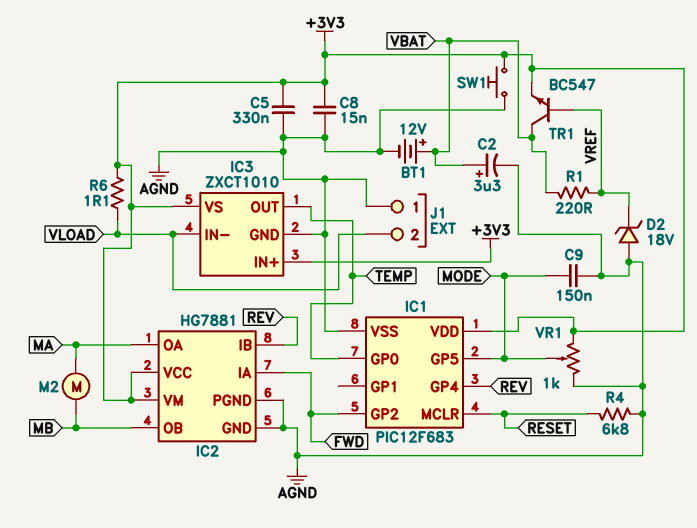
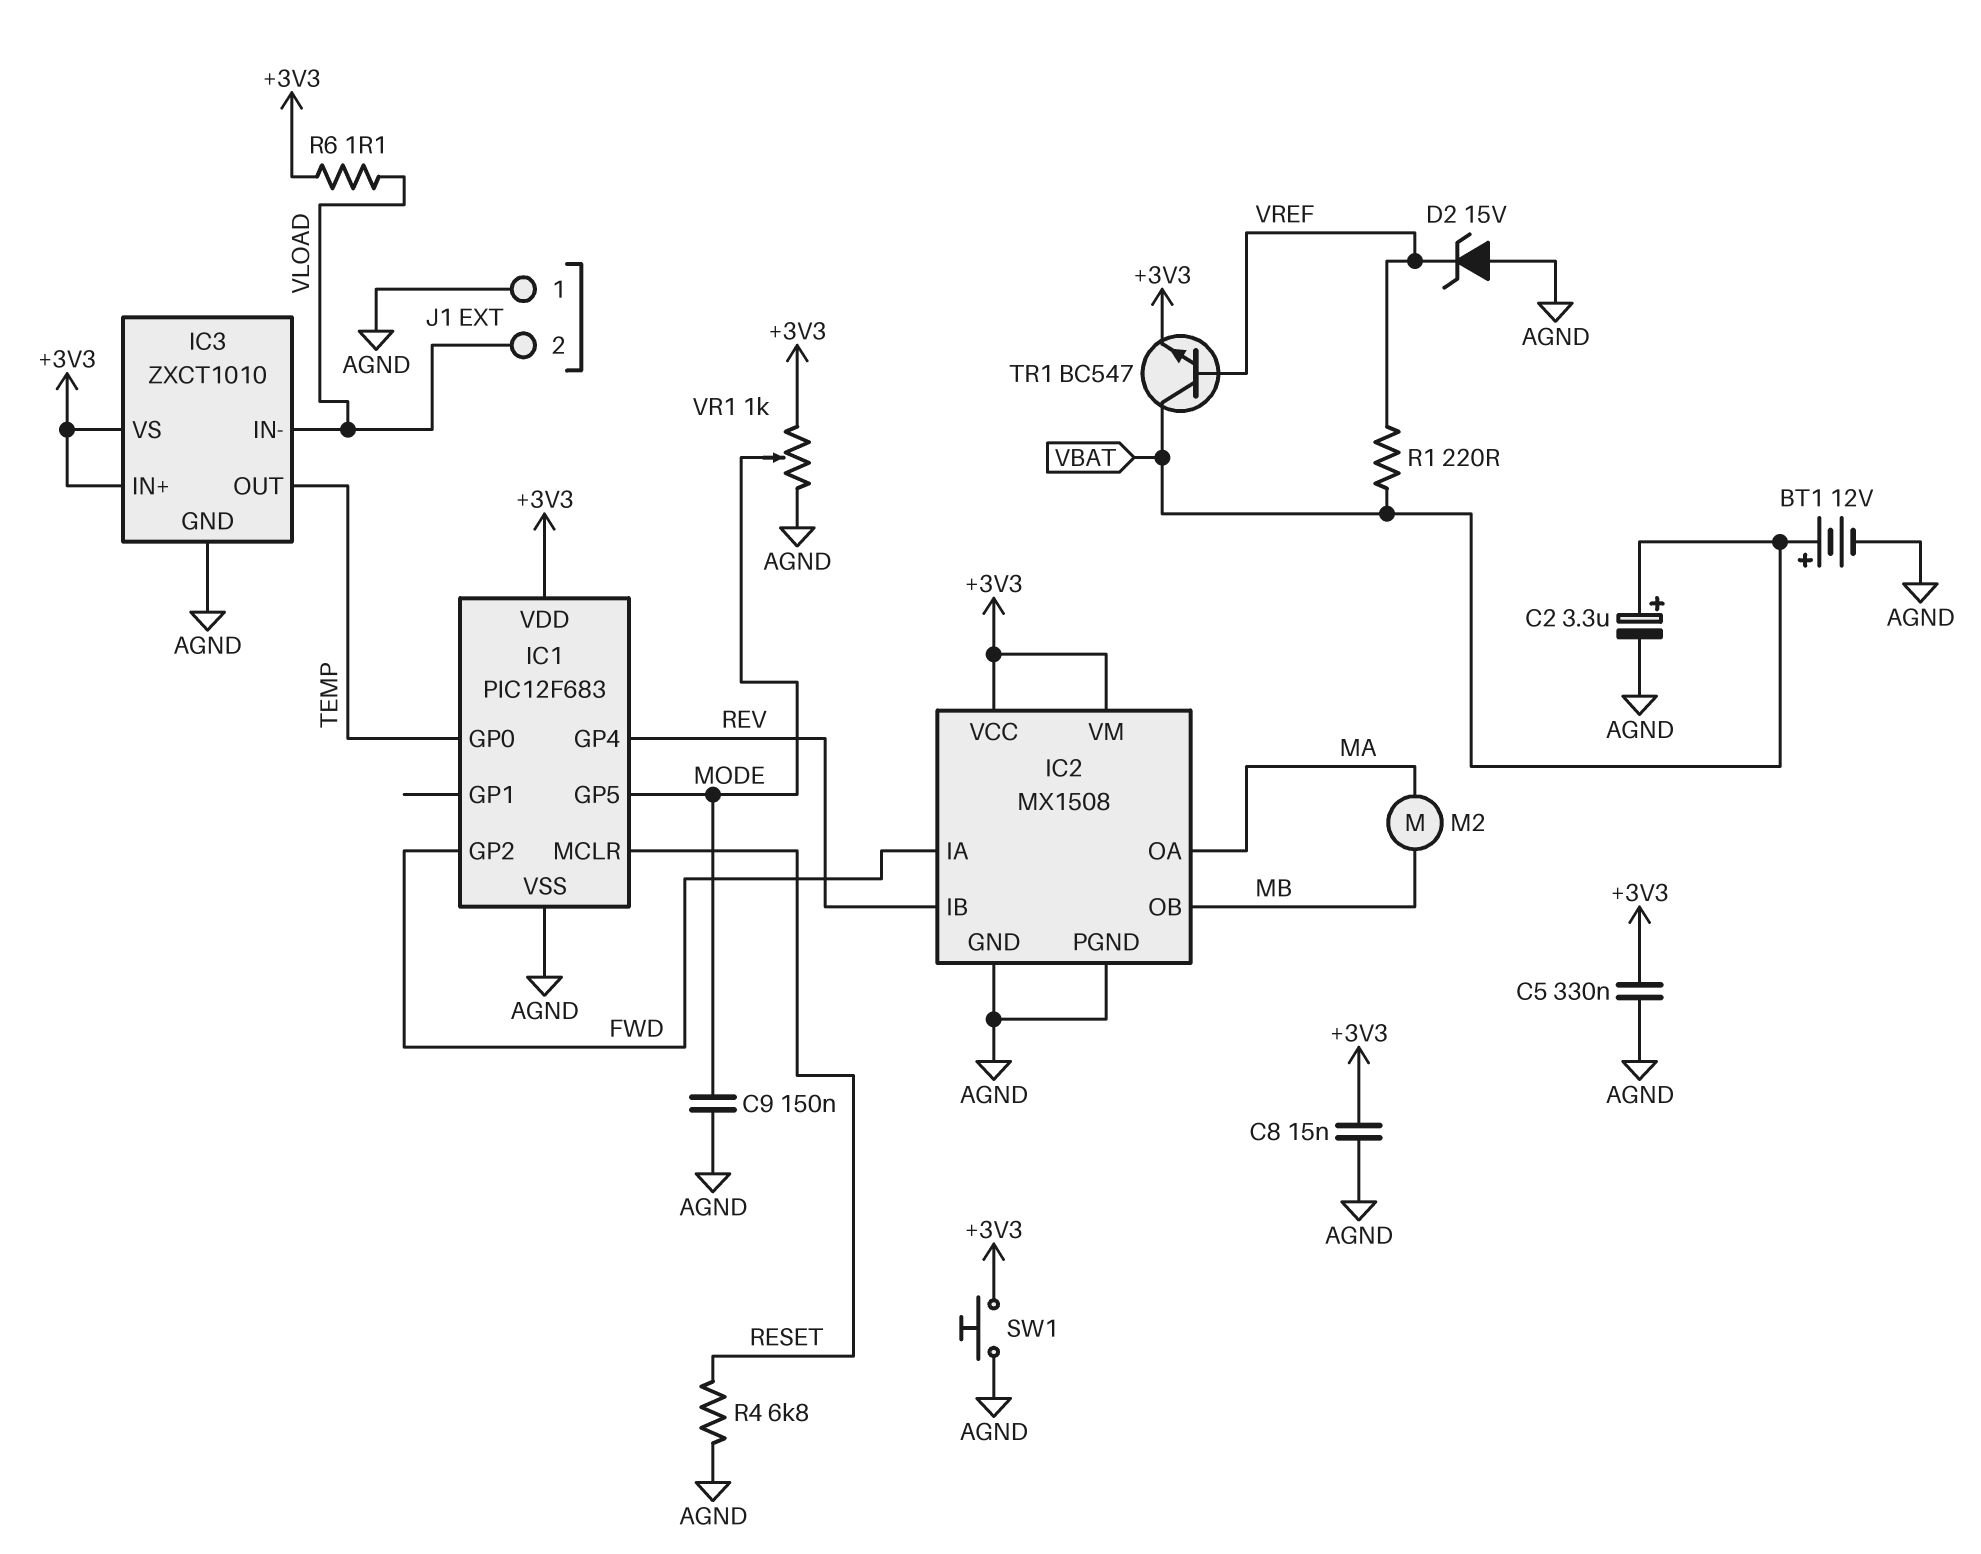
D2: zener 18V (A AGND, K VREF) -> zener 15V (A AGND, K VREF)
IC2: HG7881 -> MX1508

